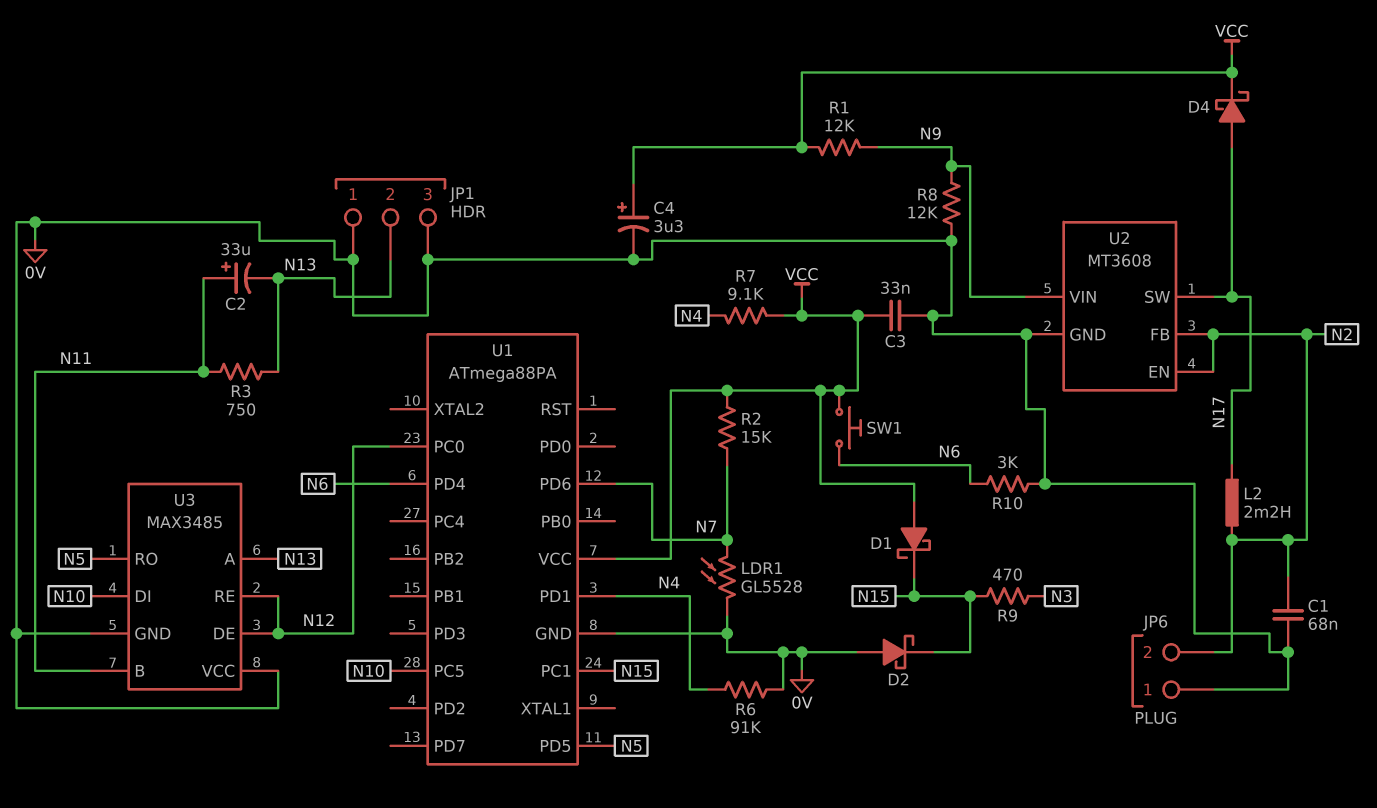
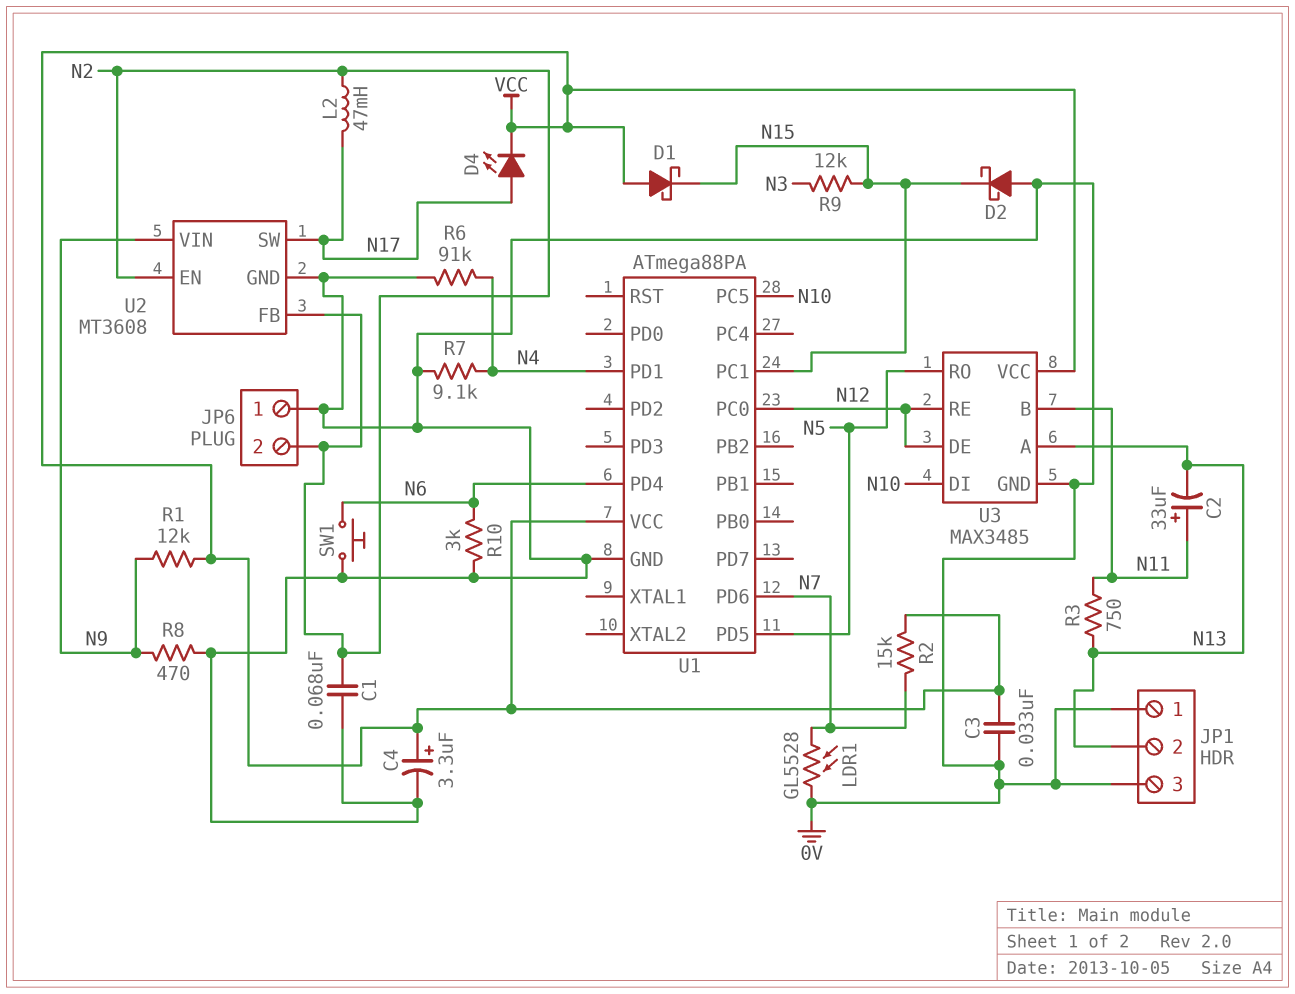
D4: schottky (A N17, K VCC) -> LED (A N17, K VCC)
L2: 2.2mH (N2, N17) -> 47mH (N2, N17)
R7: 9.1k (N4, VCC) -> 9.1k (0V, N4)
R8: 12k (0V, N9) -> 470 (0V, N9)
R9: 470 (N3, N15) -> 12k (N3, N15)
SW1: button (N6, VCC) -> button (0V, N6)
U3 pin VCC: 0V -> VCC

